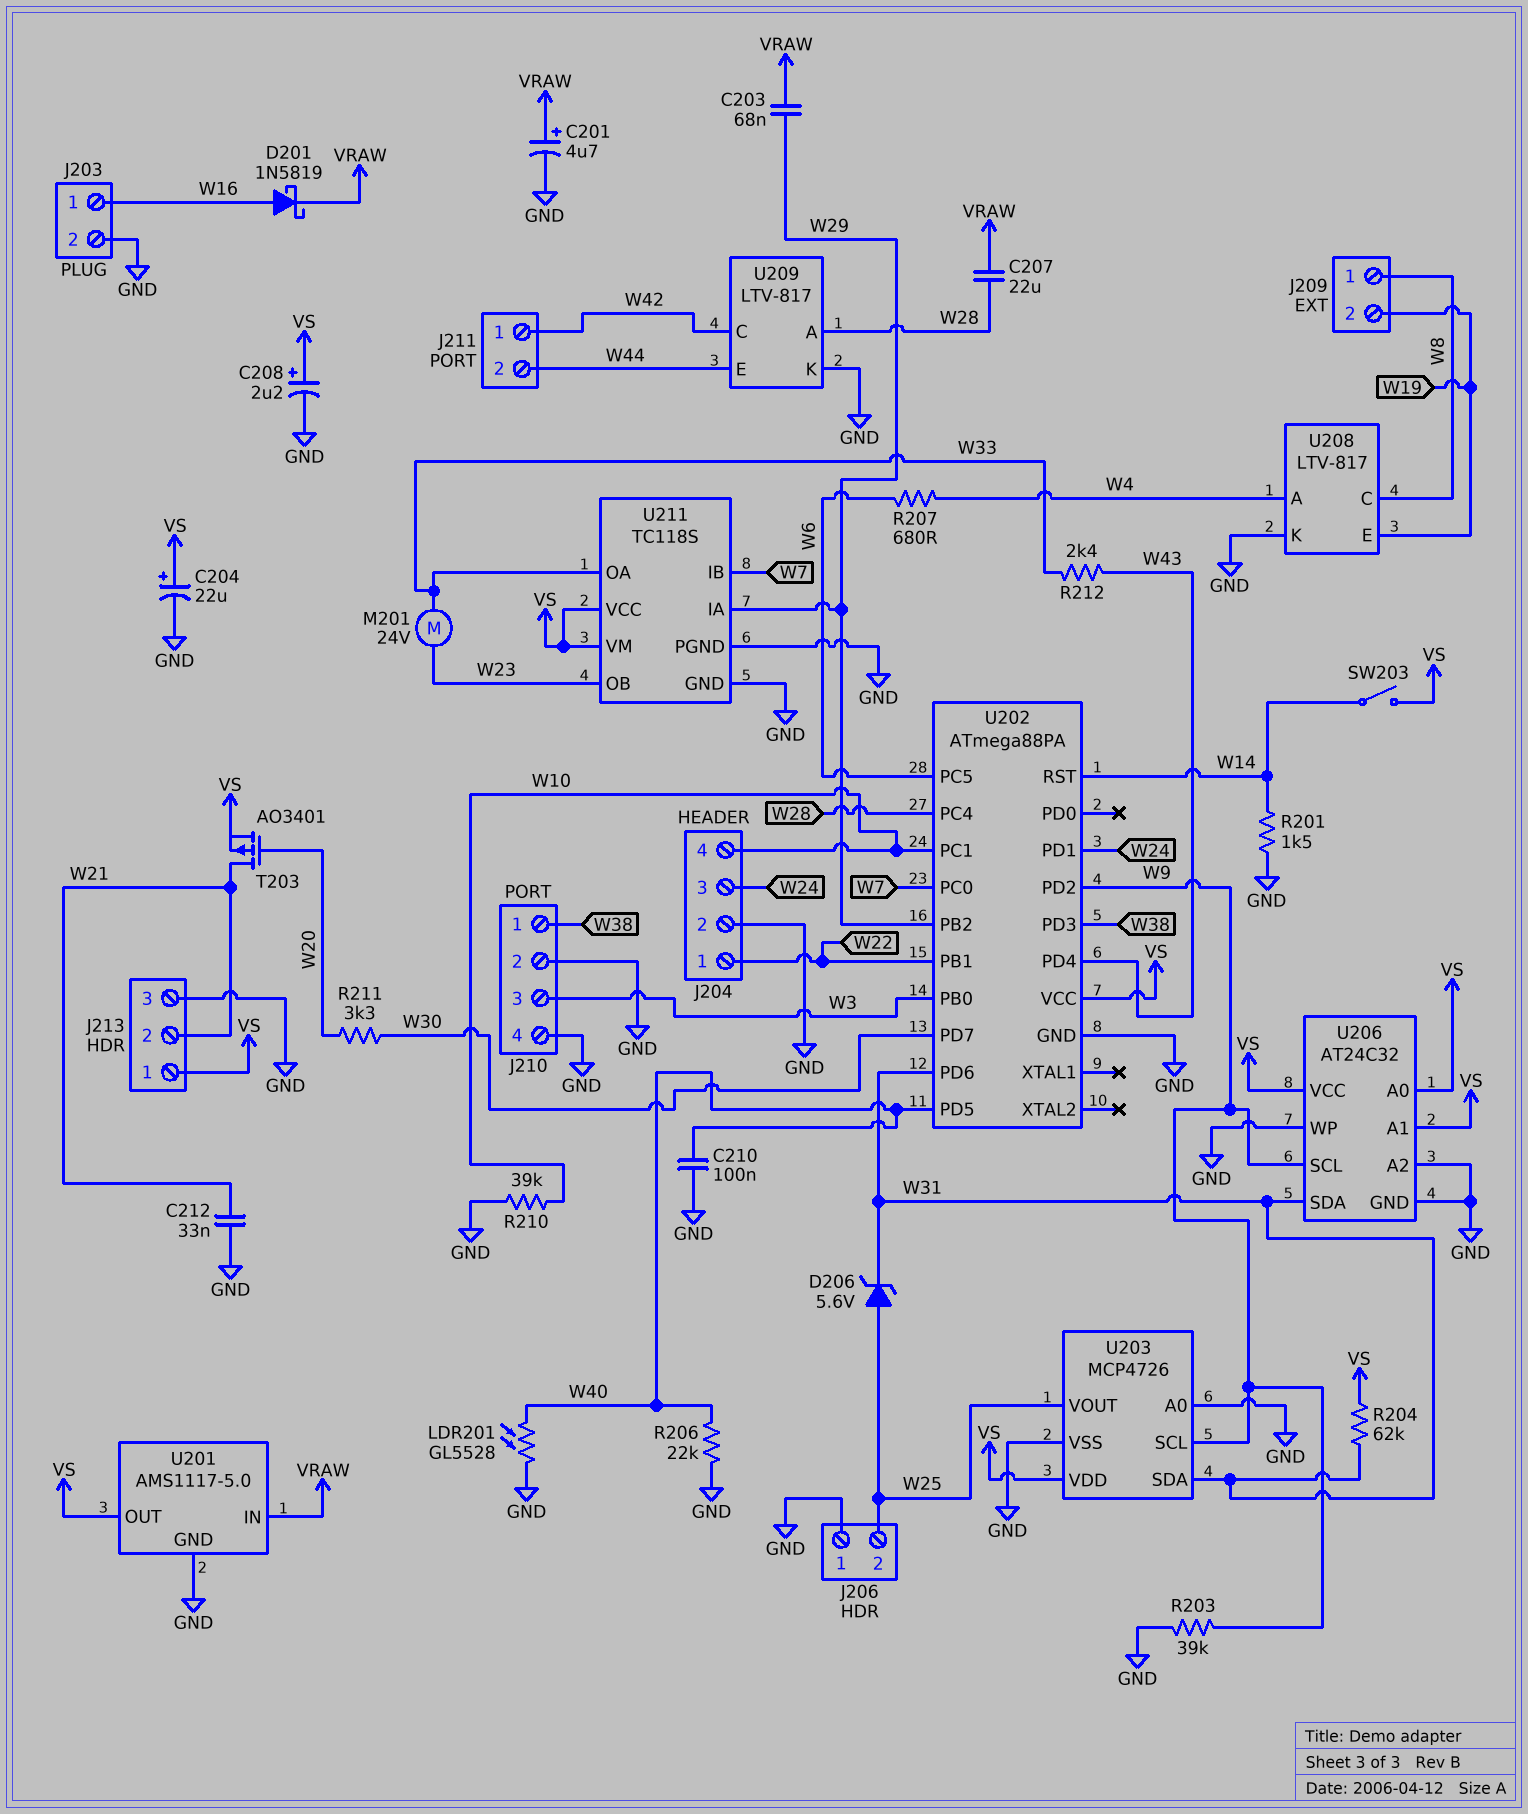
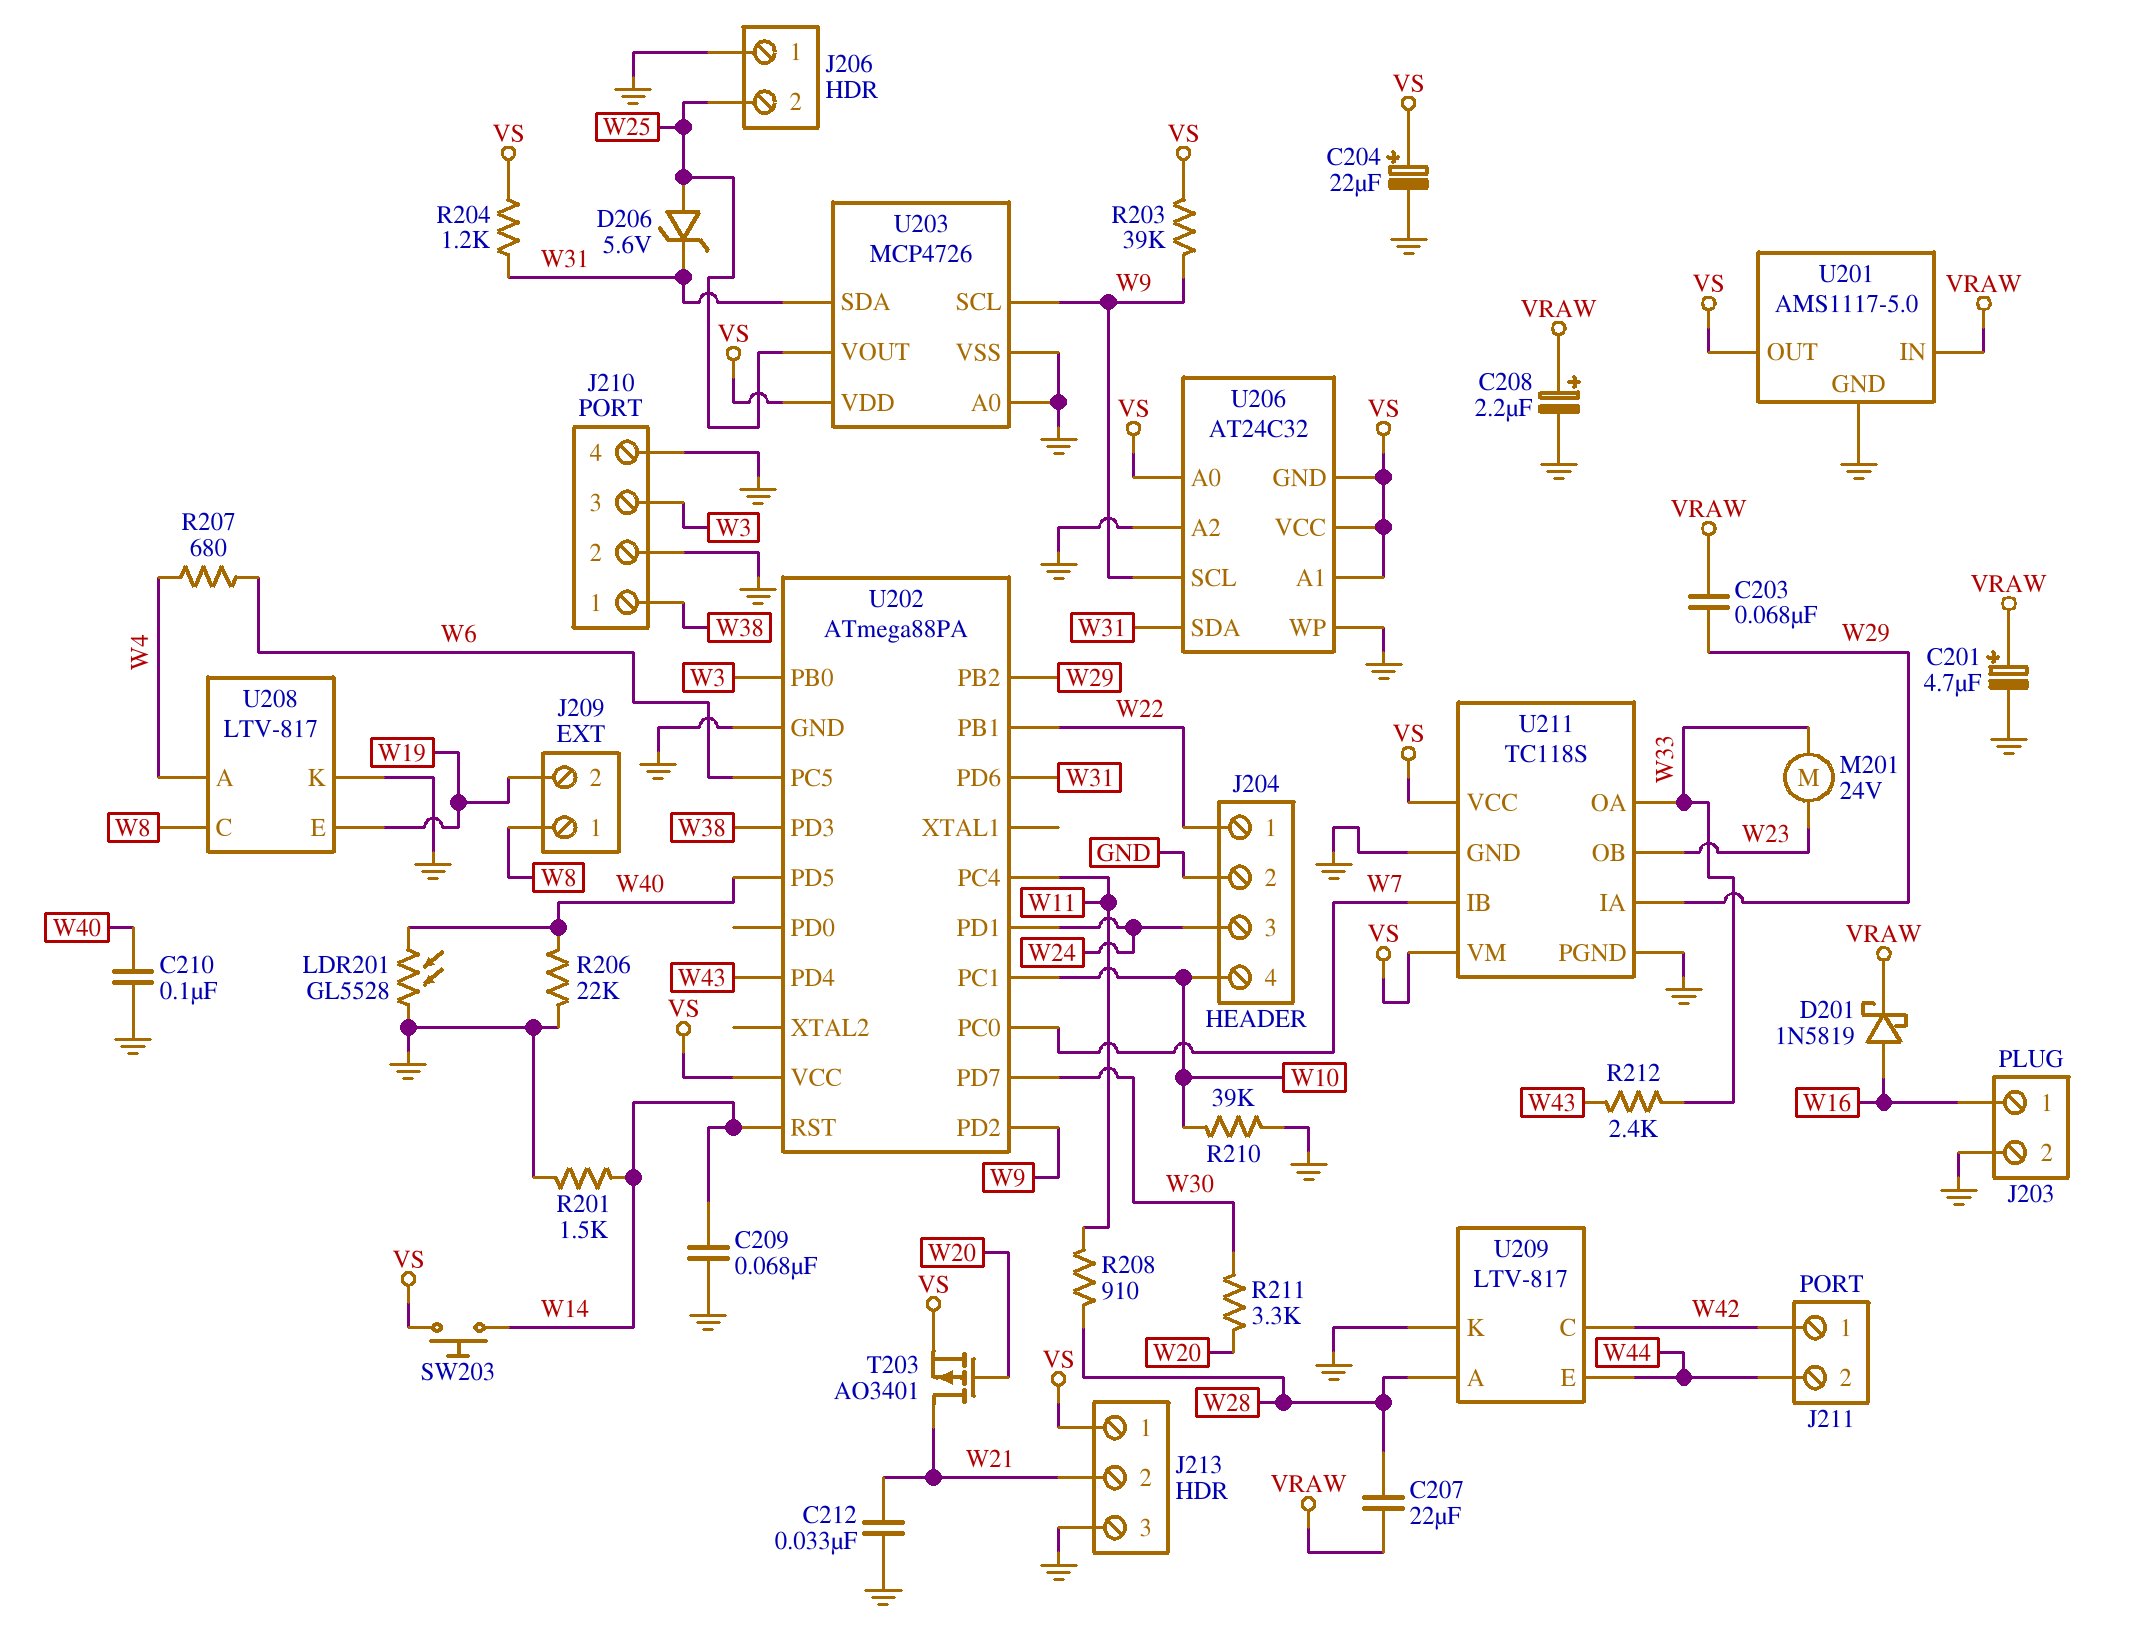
C208: 2.2uF (plus VS, minus GND) -> 2.2uF (plus VRAW, minus GND)
C209: none -> 68nF (GND, W14)
R203: 39k (GND, W9) -> 39k (VS, W9)
R204: 62k (VS, W31) -> 1.2k (VS, W31)
R208: none -> 910 (W11, W28)
SW203: switch (VS, W14) -> button (VS, W14)
U202 pin PC4: W28 -> W11
U206 pin GND: GND -> VS

